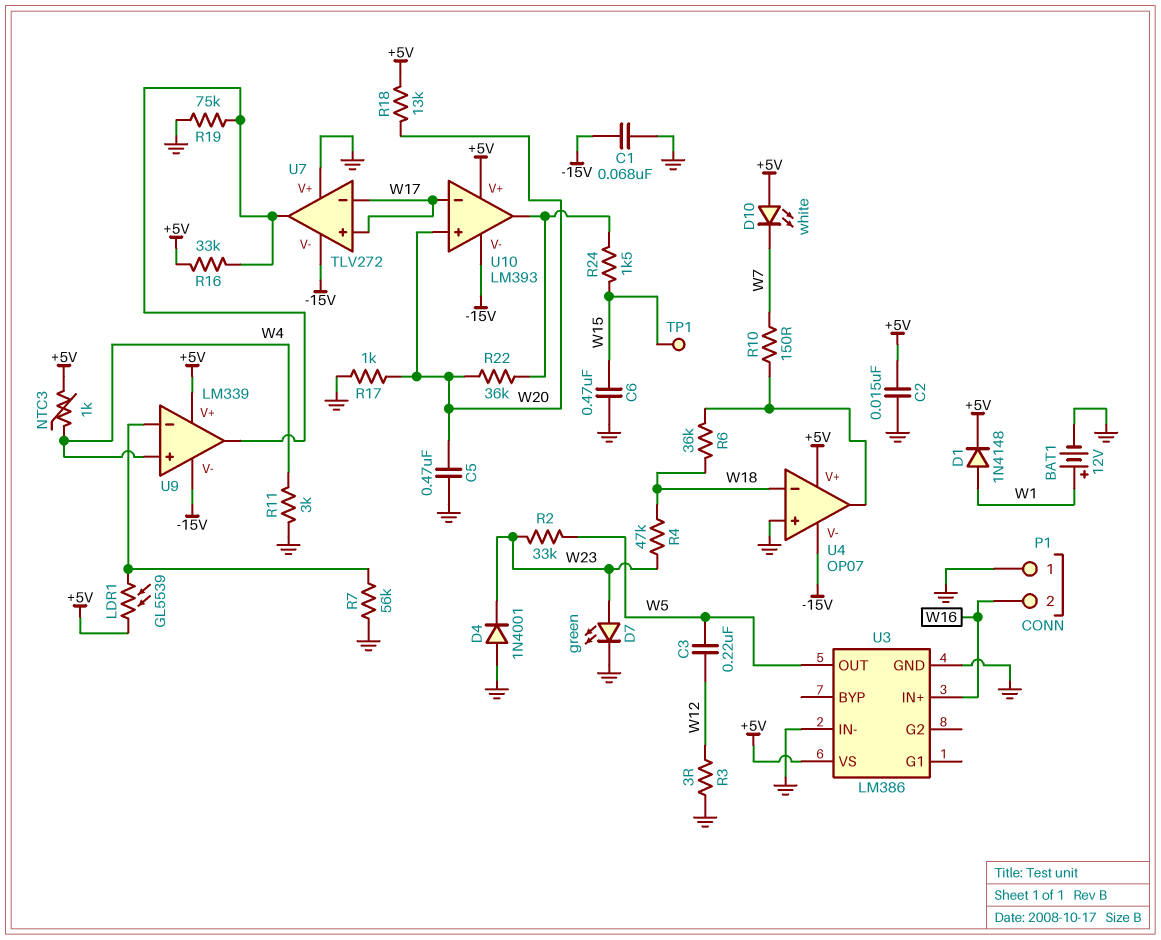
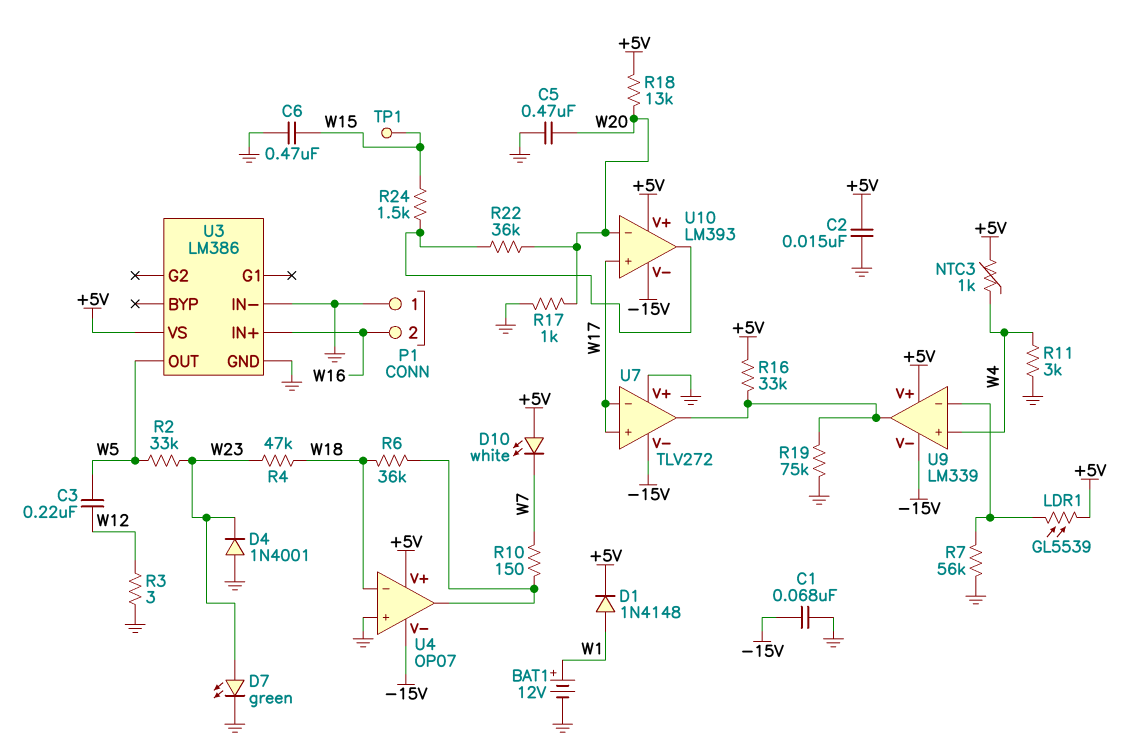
U10 pin in+: W20 -> W17
U10 pin in-: W17 -> W20

